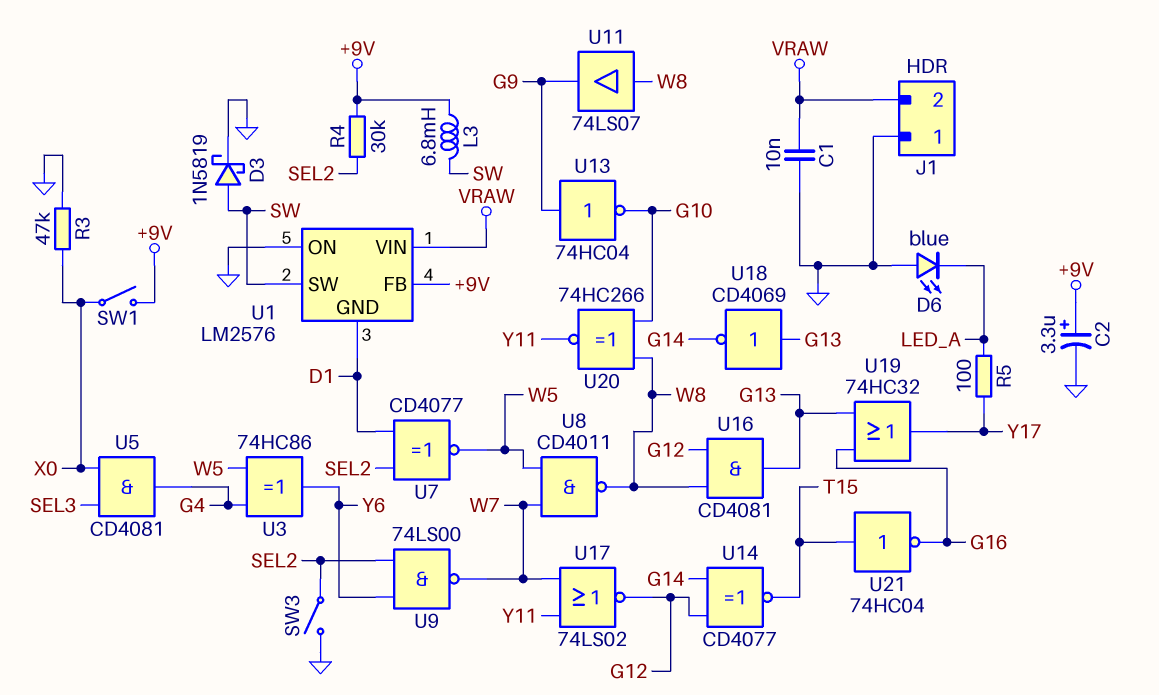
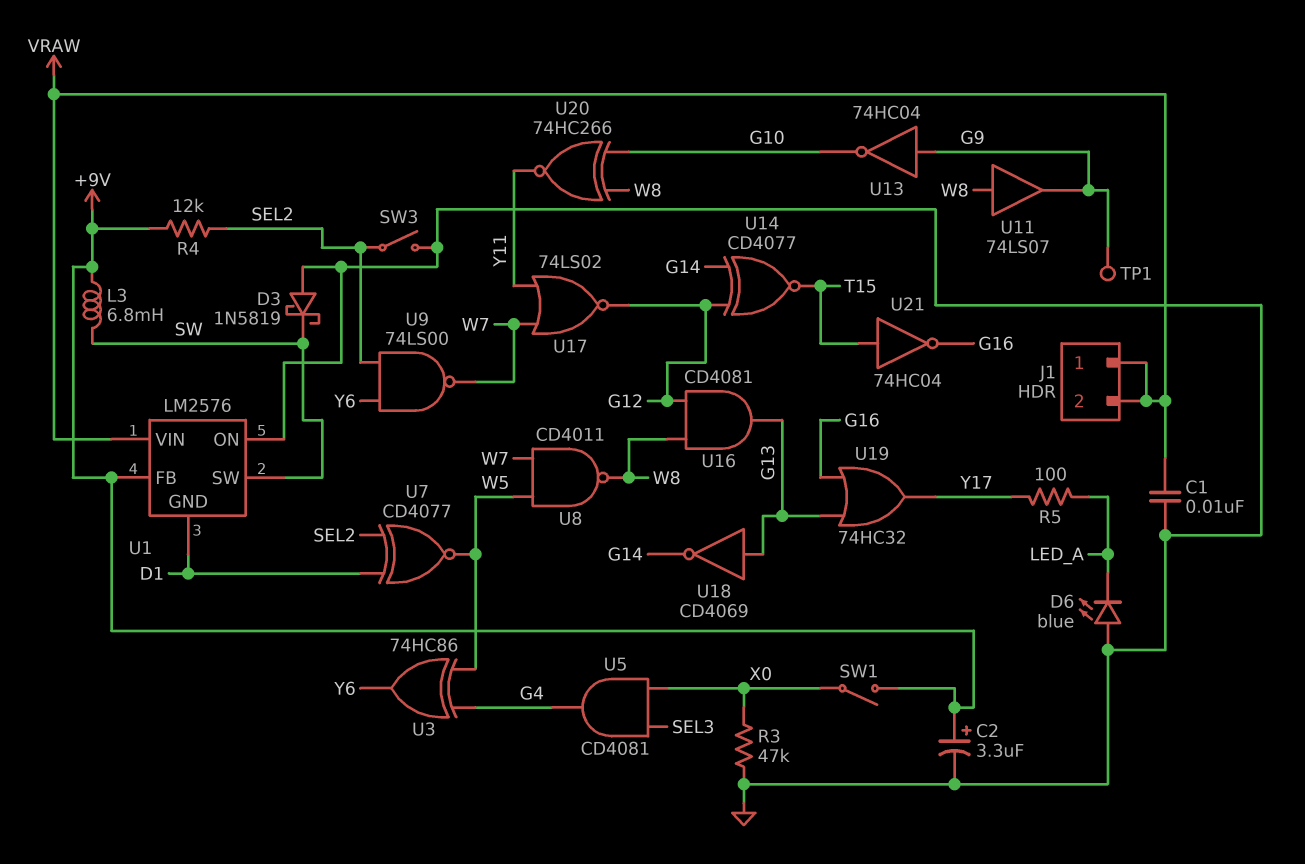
D3: schottky 1N5819 (A SW, K GND) -> schottky 1N5819 (A GND, K SW)
J1 pin 1: GND -> VRAW
R4: 30k (+9V, SEL2) -> 12k (+9V, SEL2)
TP1: none -> test point (G9)

